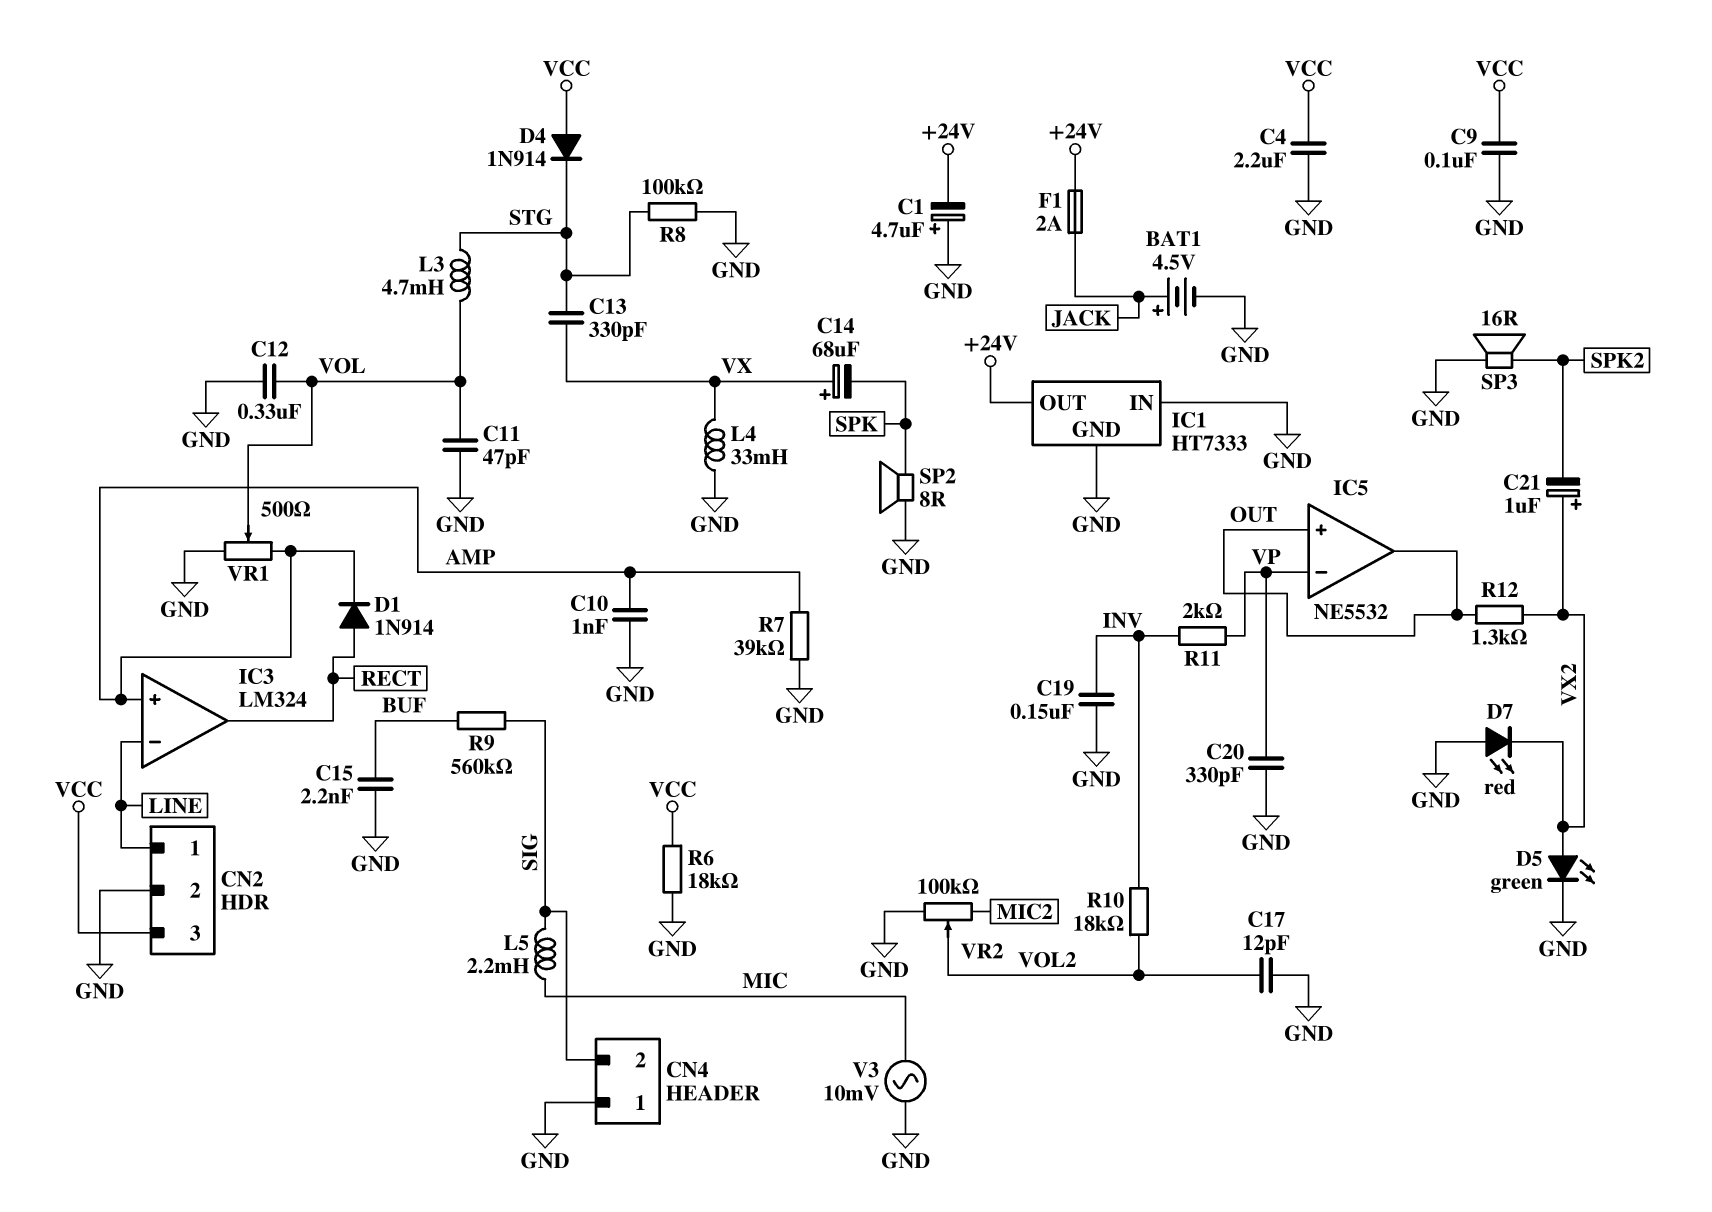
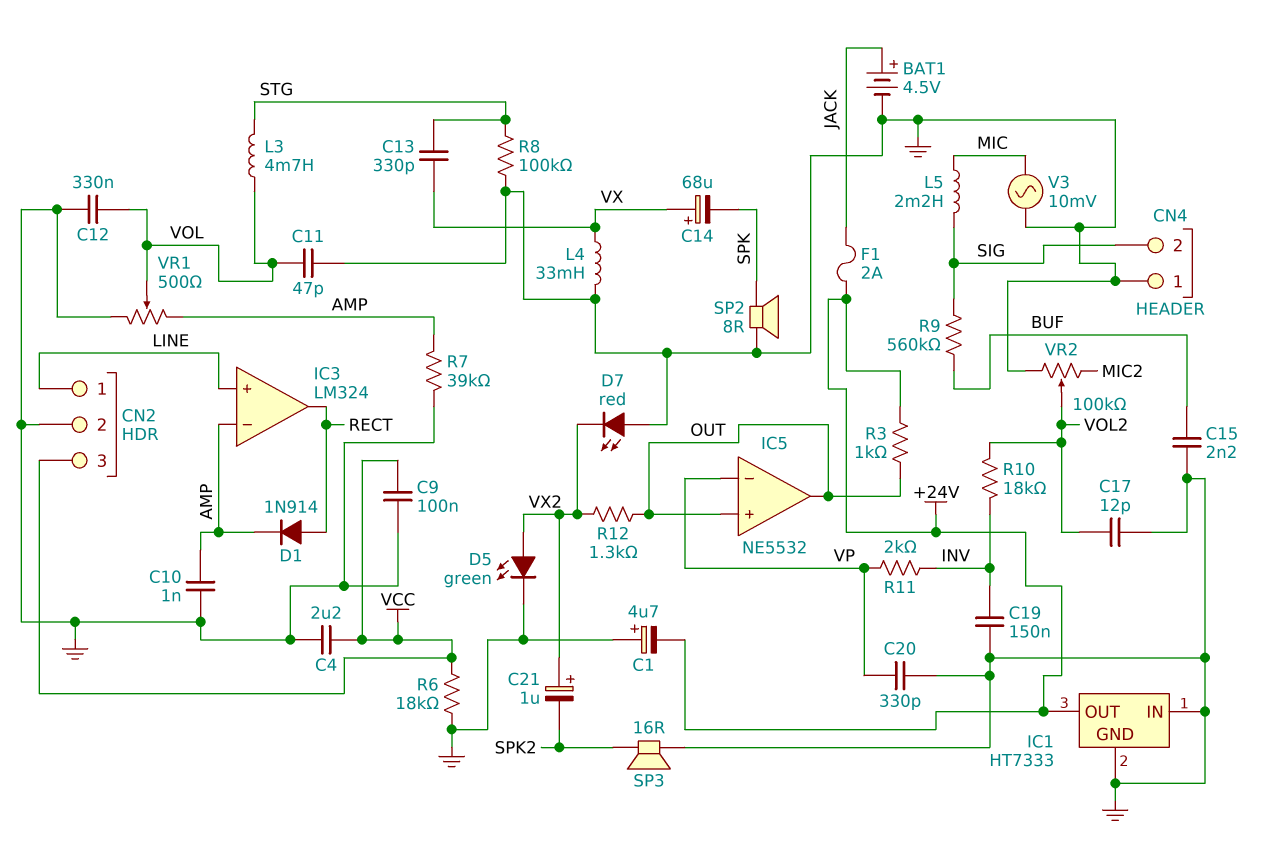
D4: diode 1N914 (A VCC, K STG) -> none
IC3 pin in+: AMP -> LINE
IC3 pin in-: LINE -> AMP
R3: none -> 1k (+24V, OUT)

